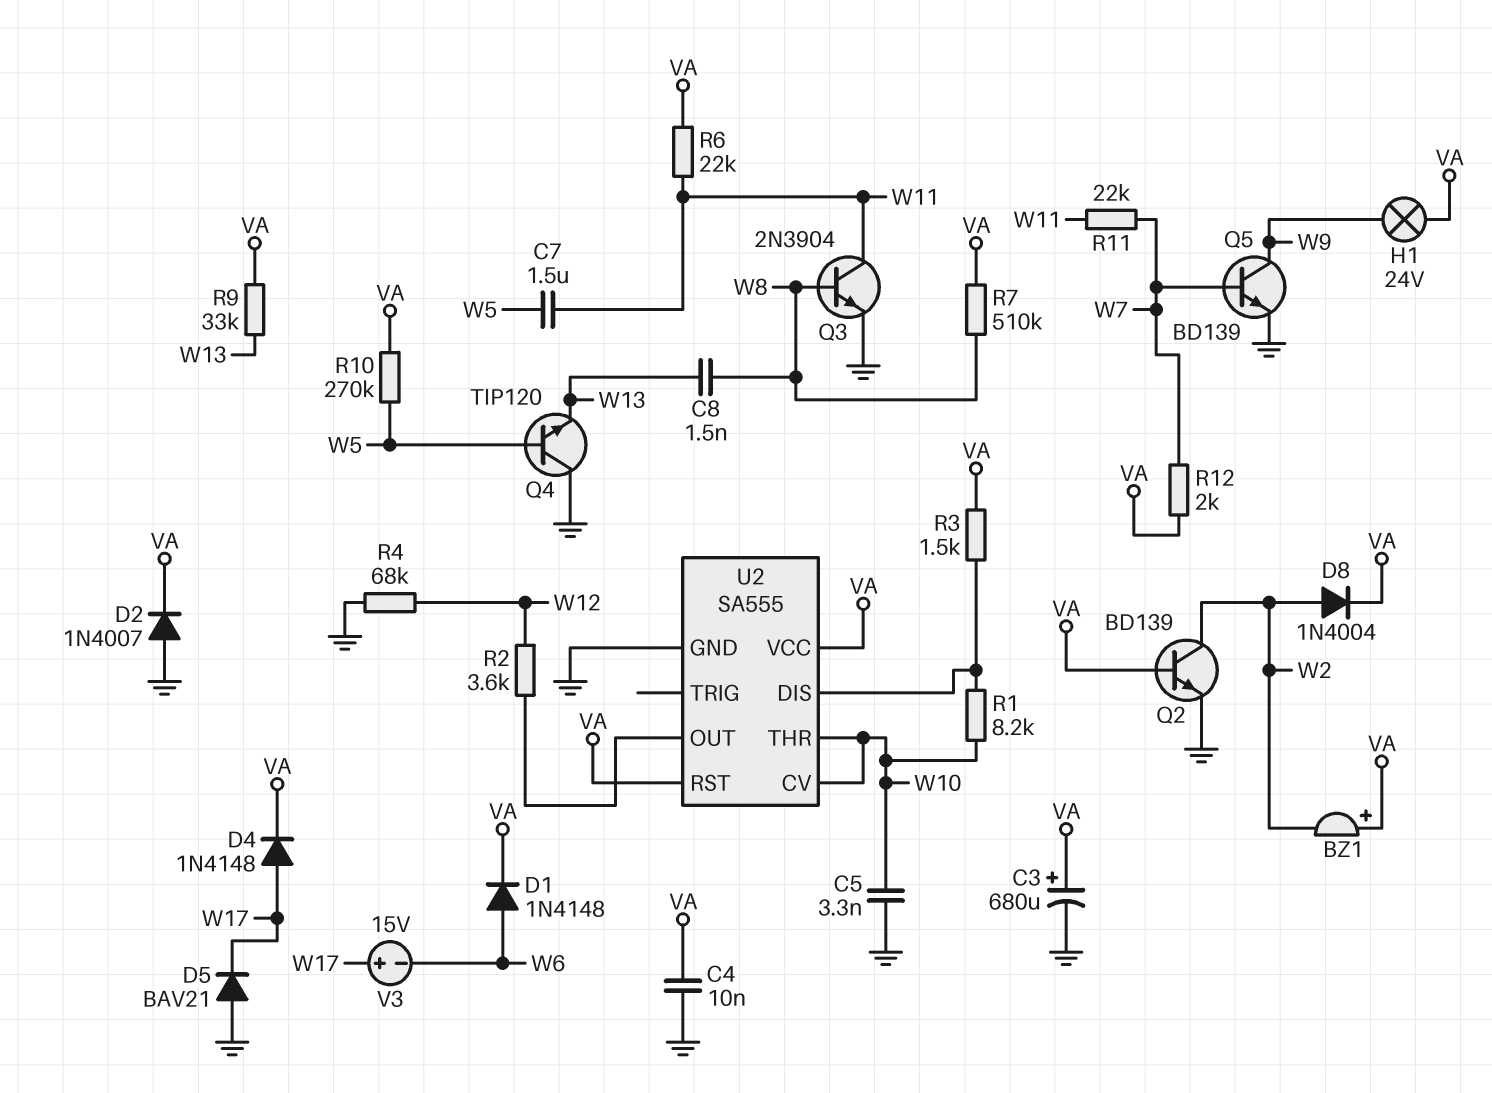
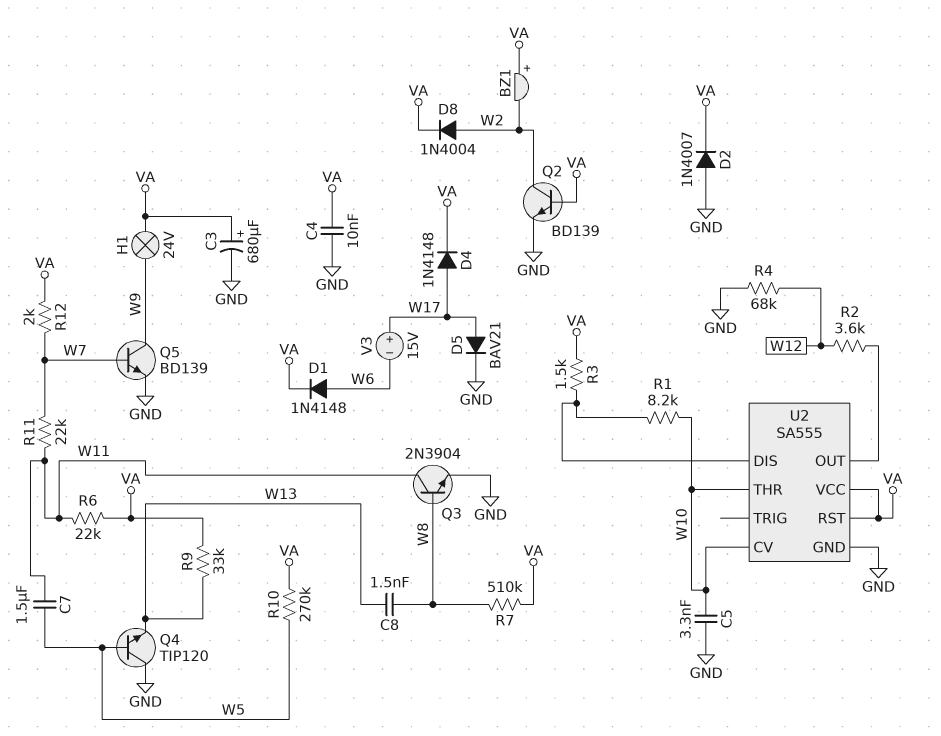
D5: diode BAV21 (A GND, K W17) -> diode BAV21 (A W17, K GND)

